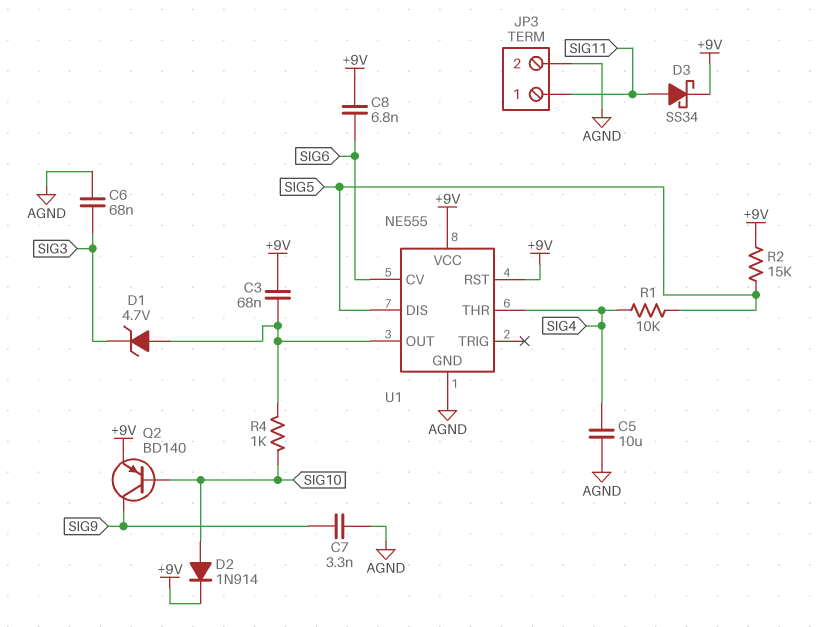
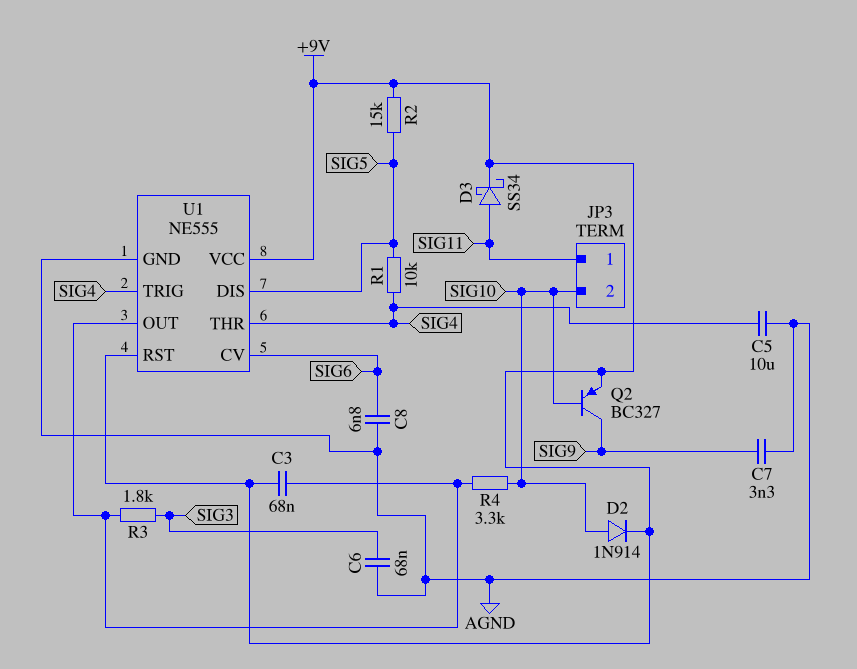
C8: 6.8nF (+9V, SIG6) -> 6.8nF (AGND, SIG6)
D1: zener 4.7V (A U1/OUT, K SIG3) -> none
JP3 pin 2: AGND -> SIG10
Q2: PNP BD140 (B SIG10, C SIG9, E +9V) -> PNP BC327 (B SIG10, C SIG9, E +9V)
R3: none -> 1.8k (SIG3, U1/OUT)
R4: 1k (SIG10, U1/OUT) -> 3.3k (SIG10, U1/OUT)
U1 pin TRIG: none -> SIG4

